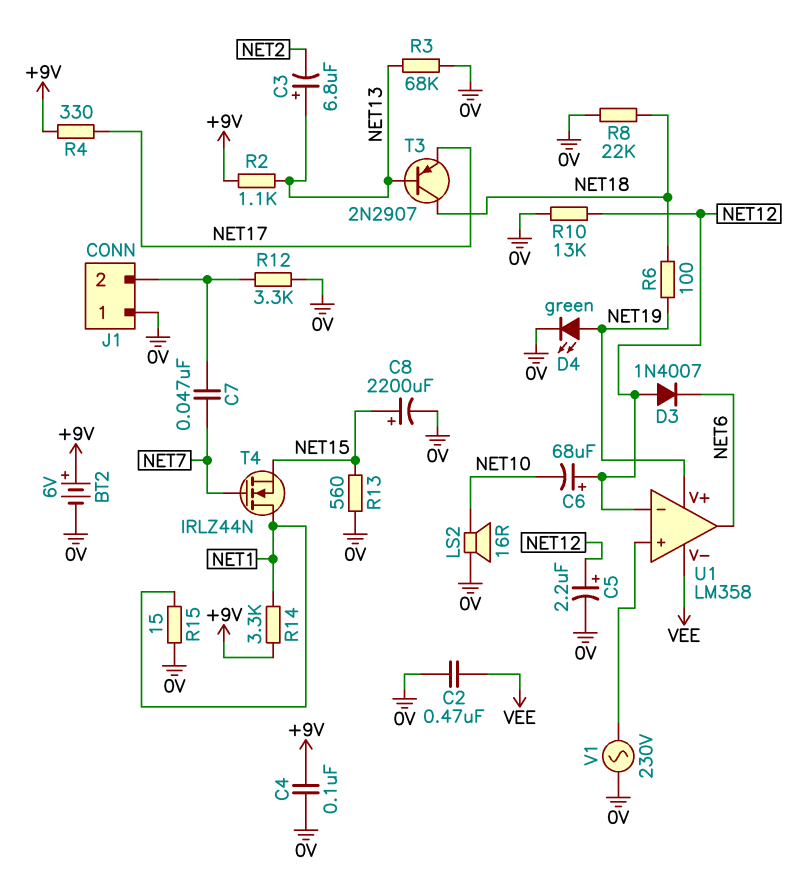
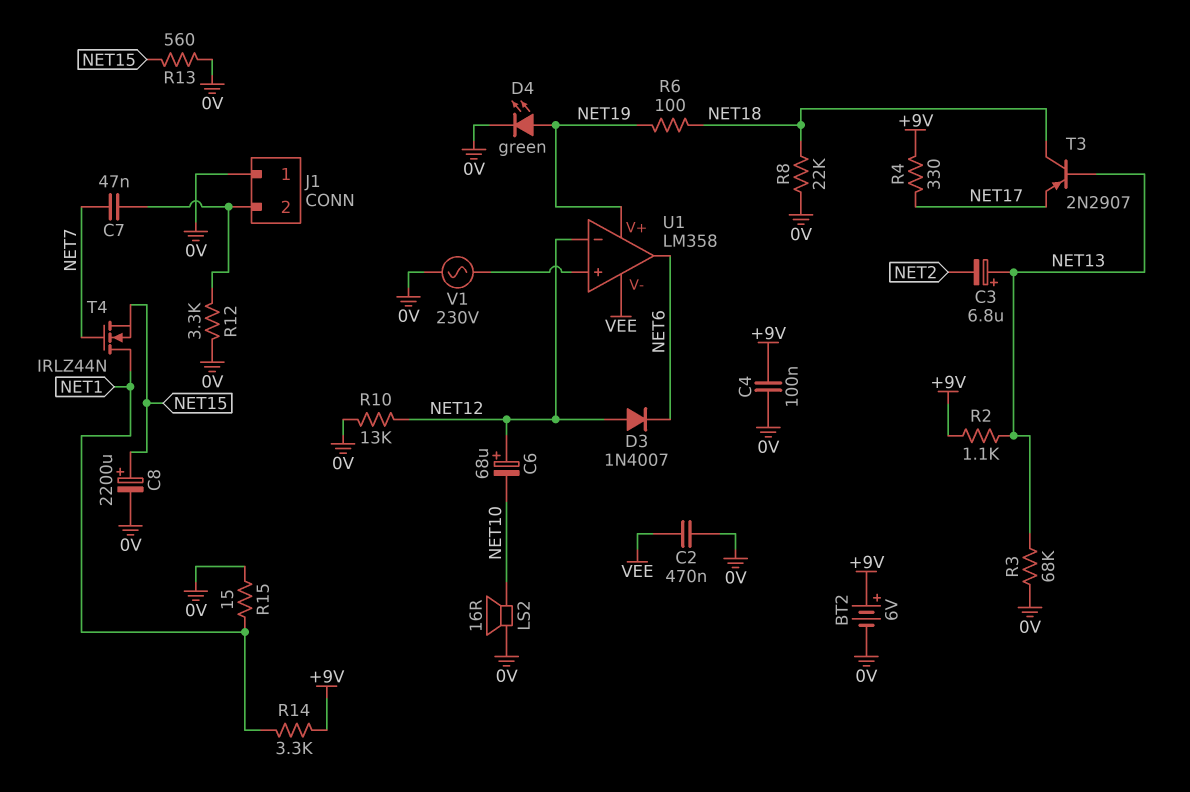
C5: 2.2uF (plus NET12, minus 0V) -> none

